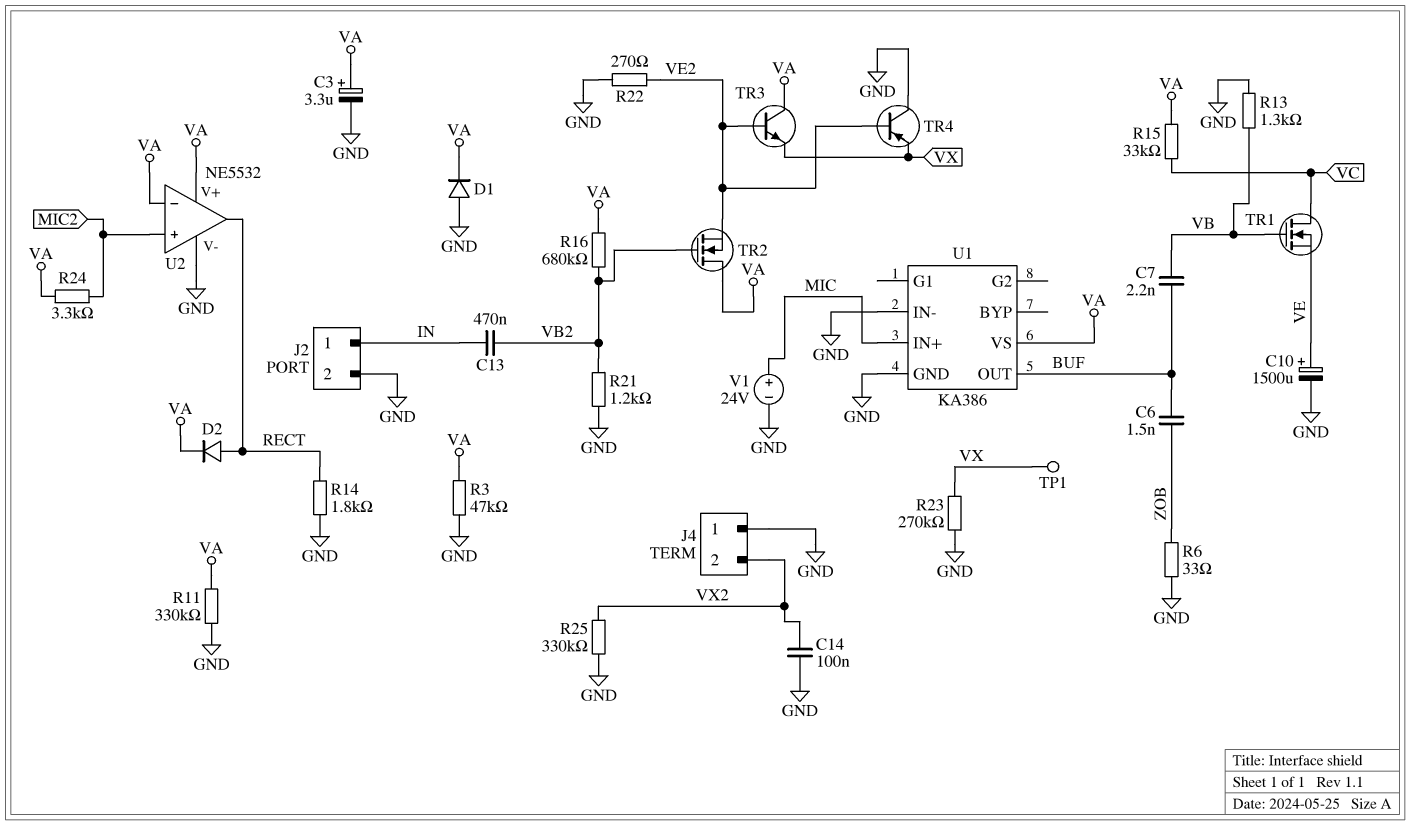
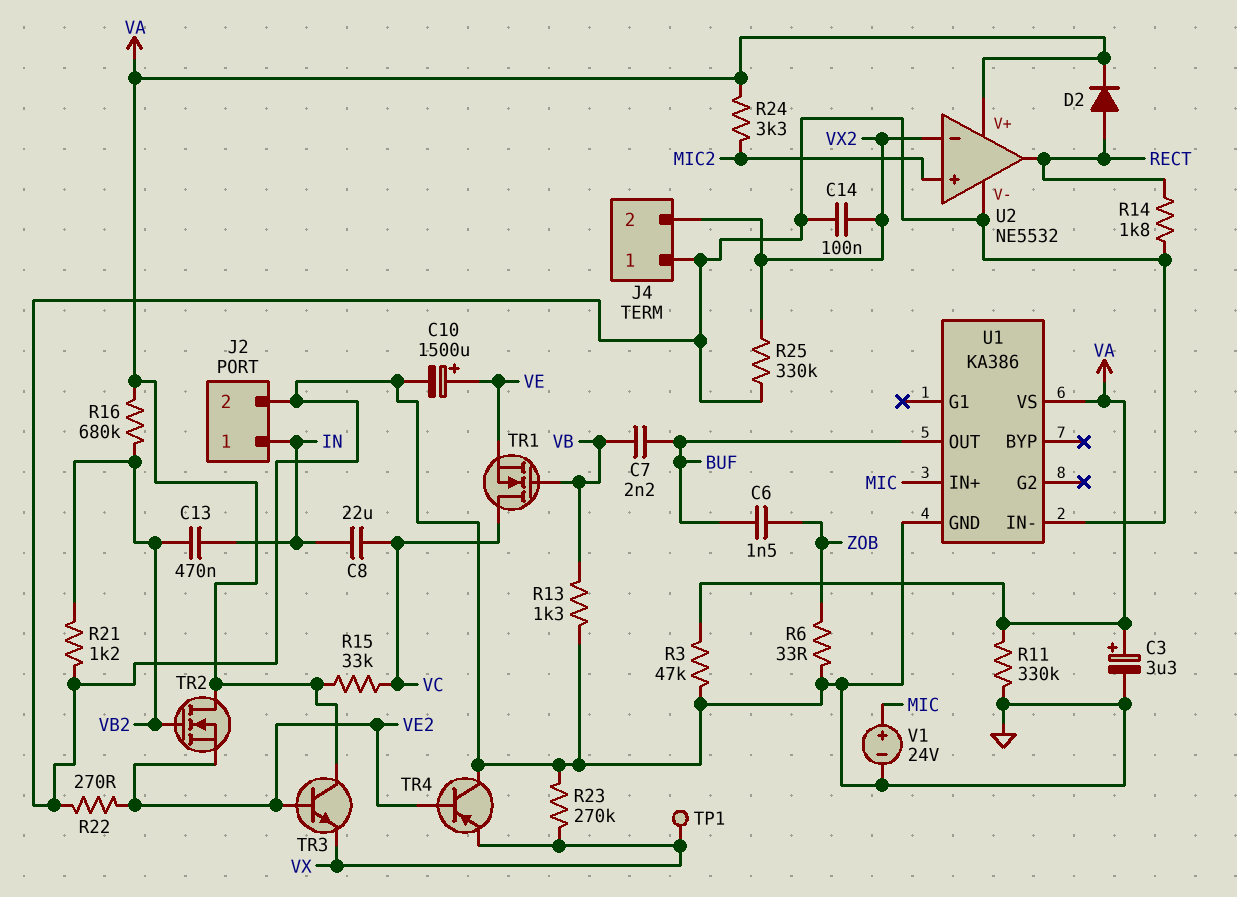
C8: none -> 22uF (IN, VC)
D1: diode (A GND, K VA) -> none
U2 pin in-: VA -> VX2

